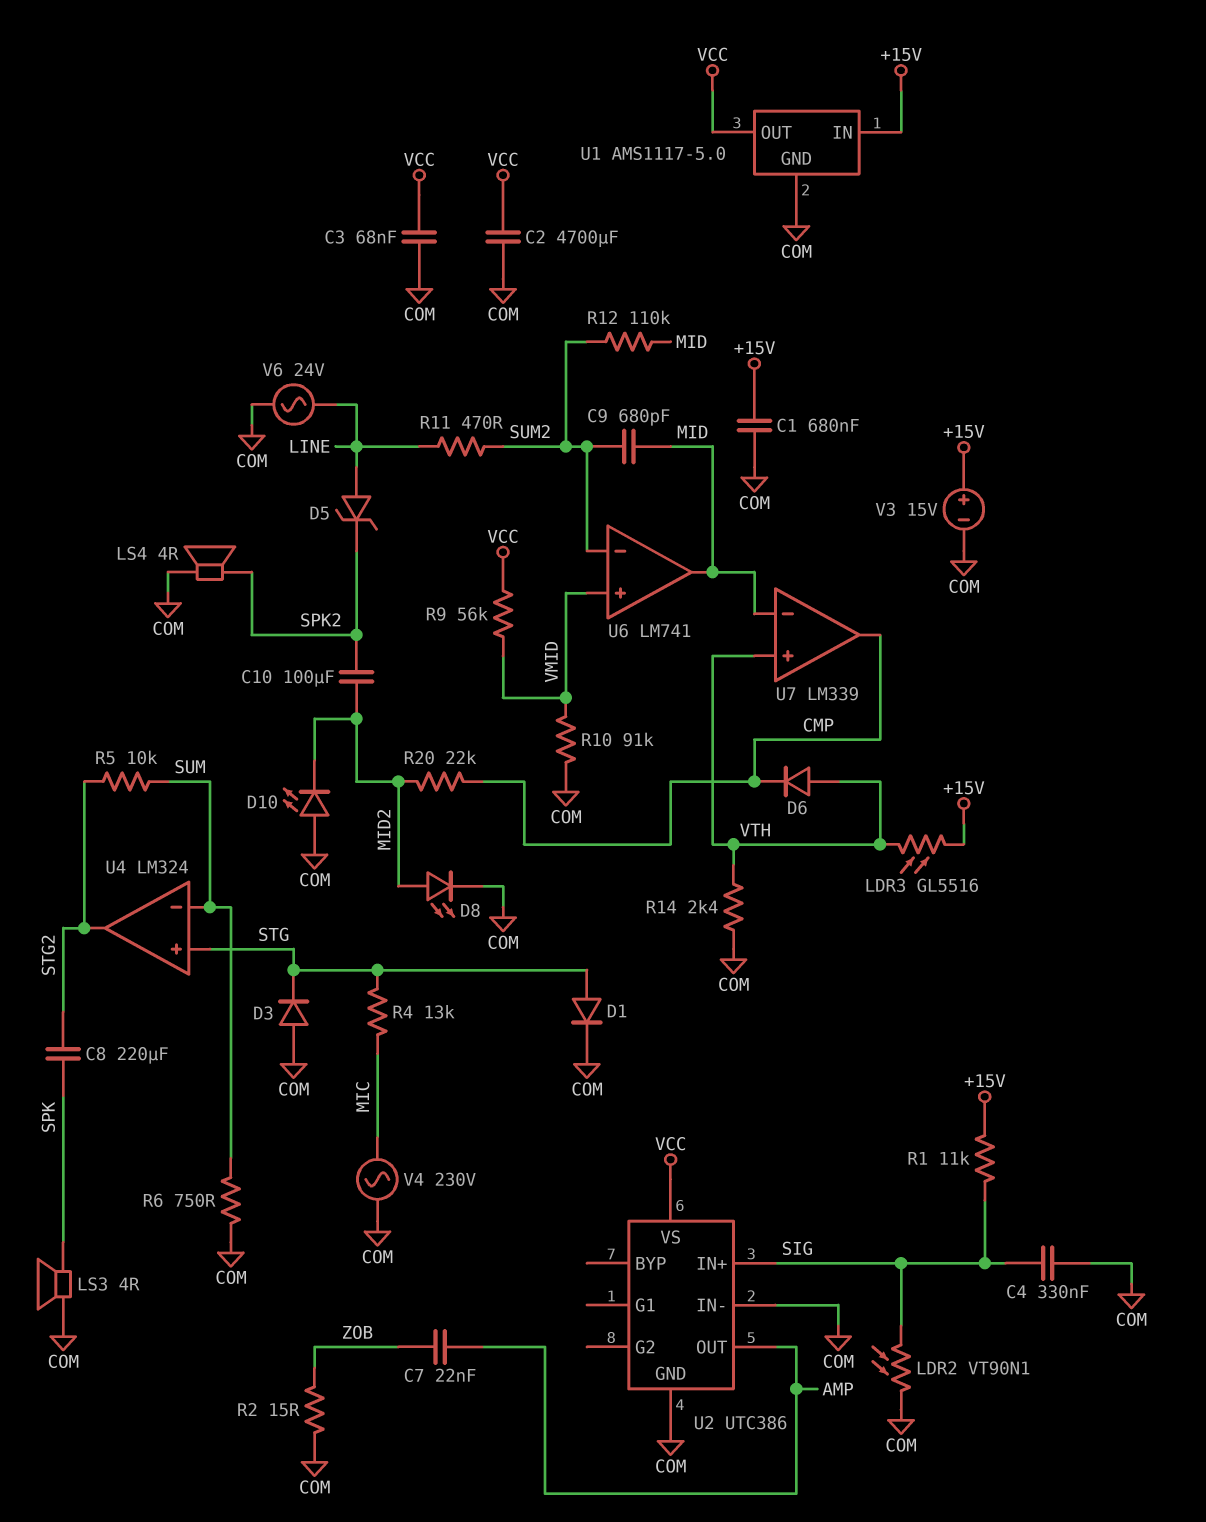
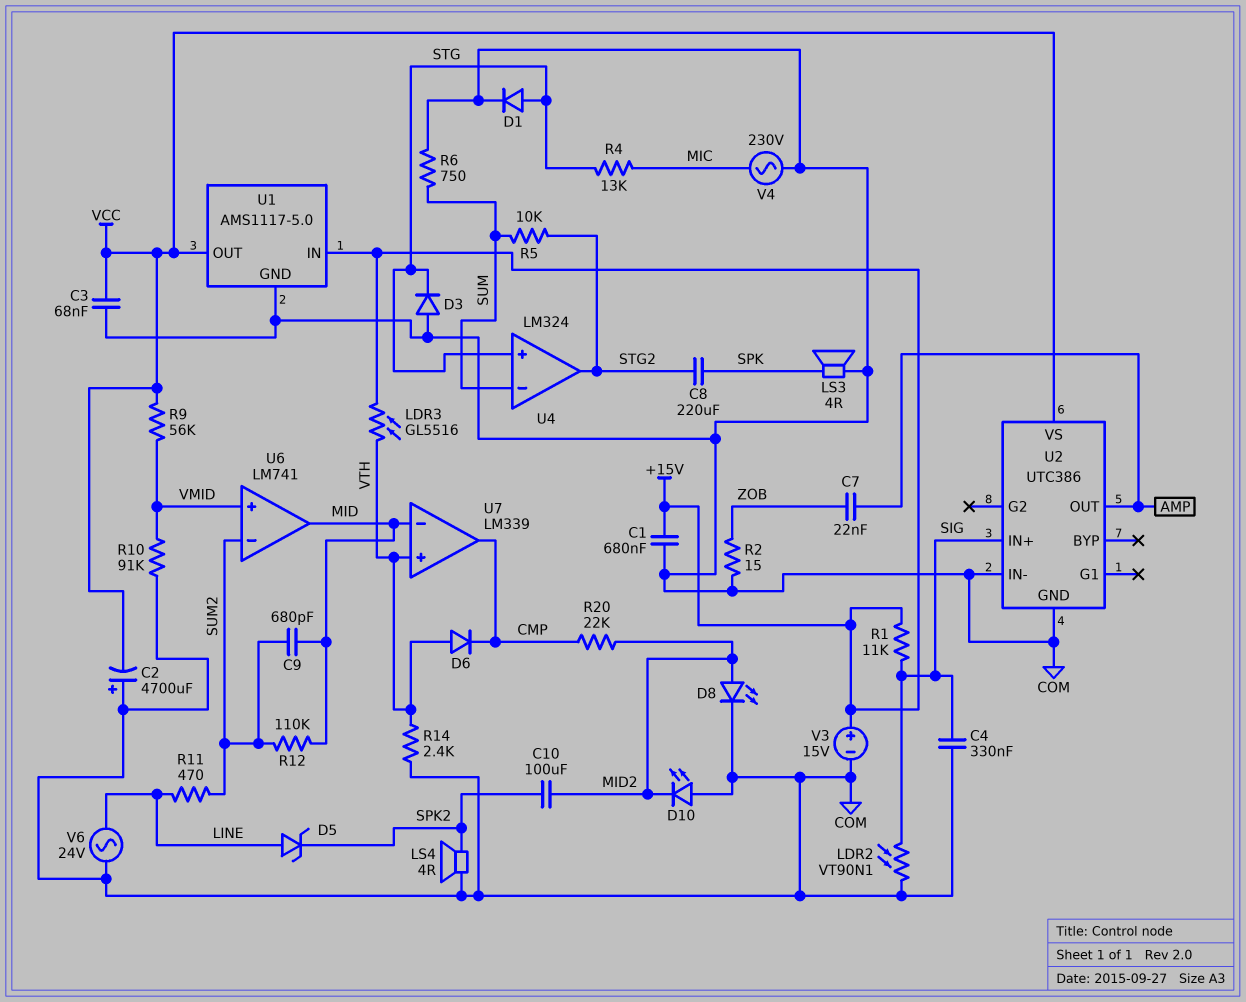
C2: 4700uF (COM, VCC) -> 4700uF (plus COM, minus VCC)

